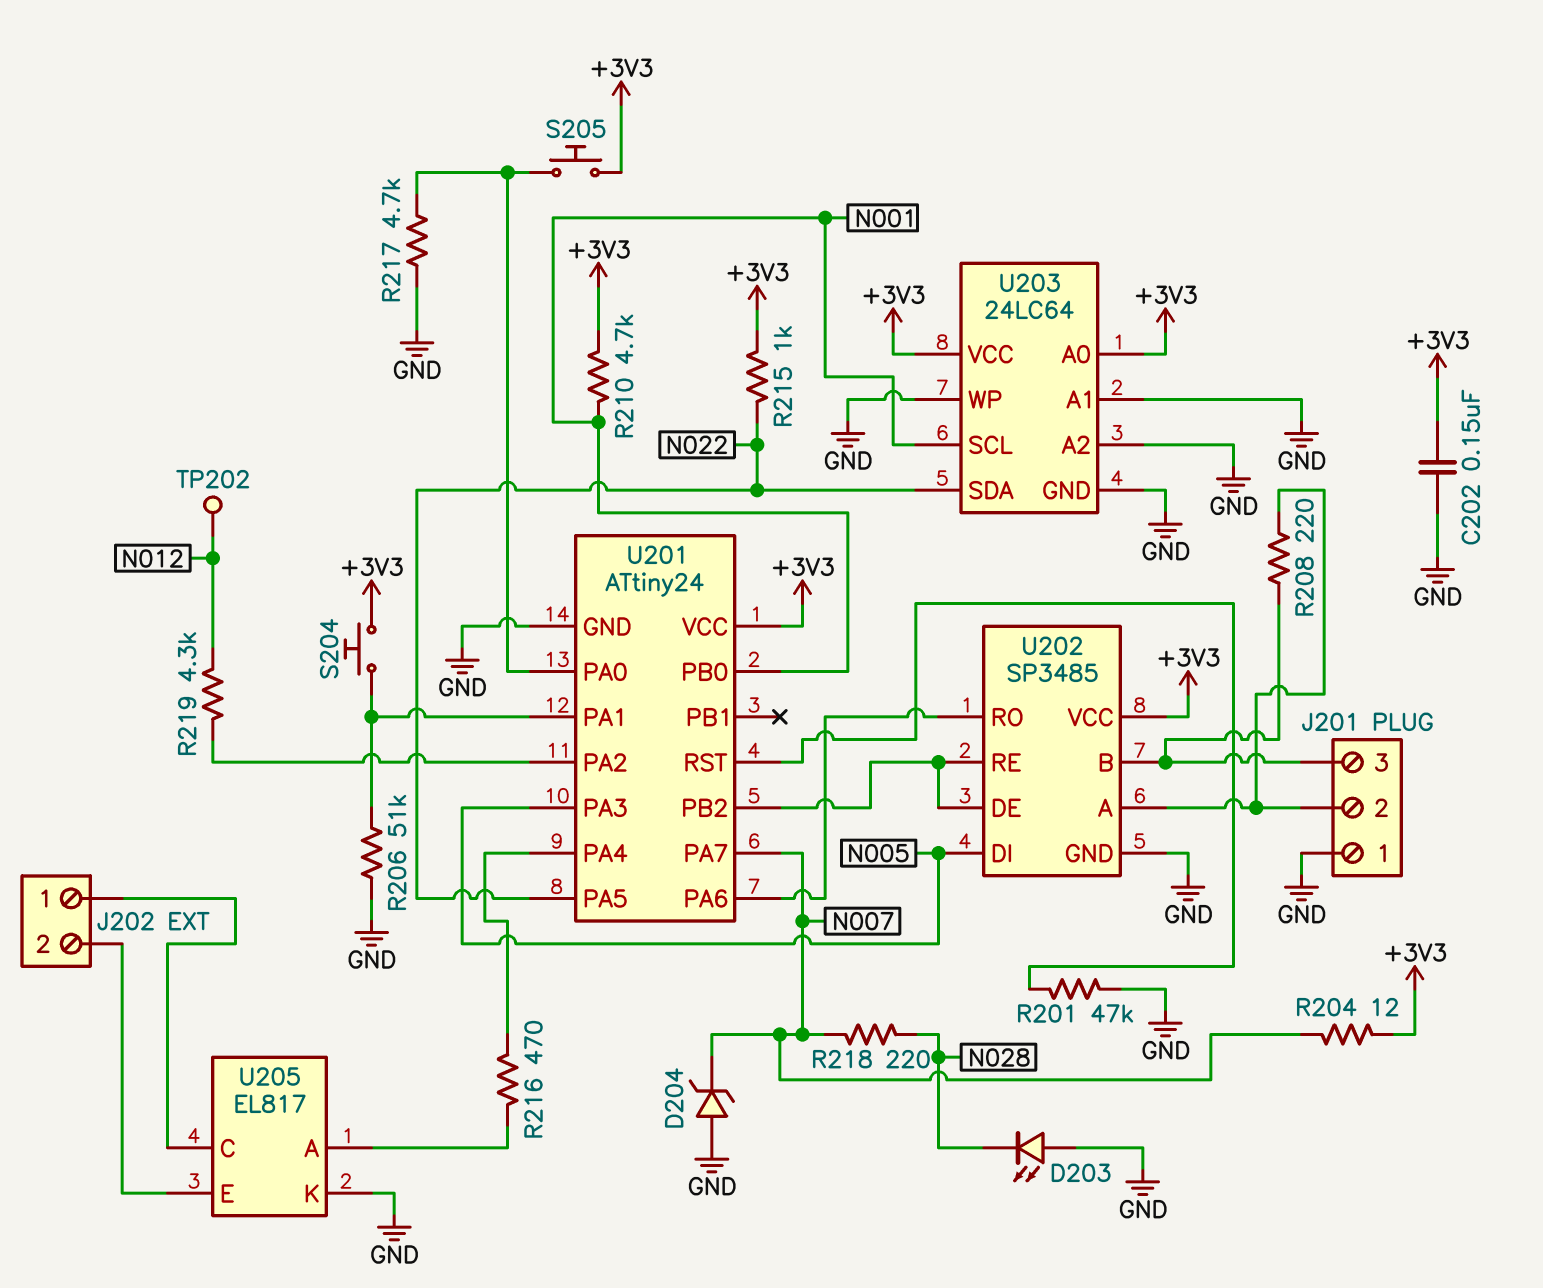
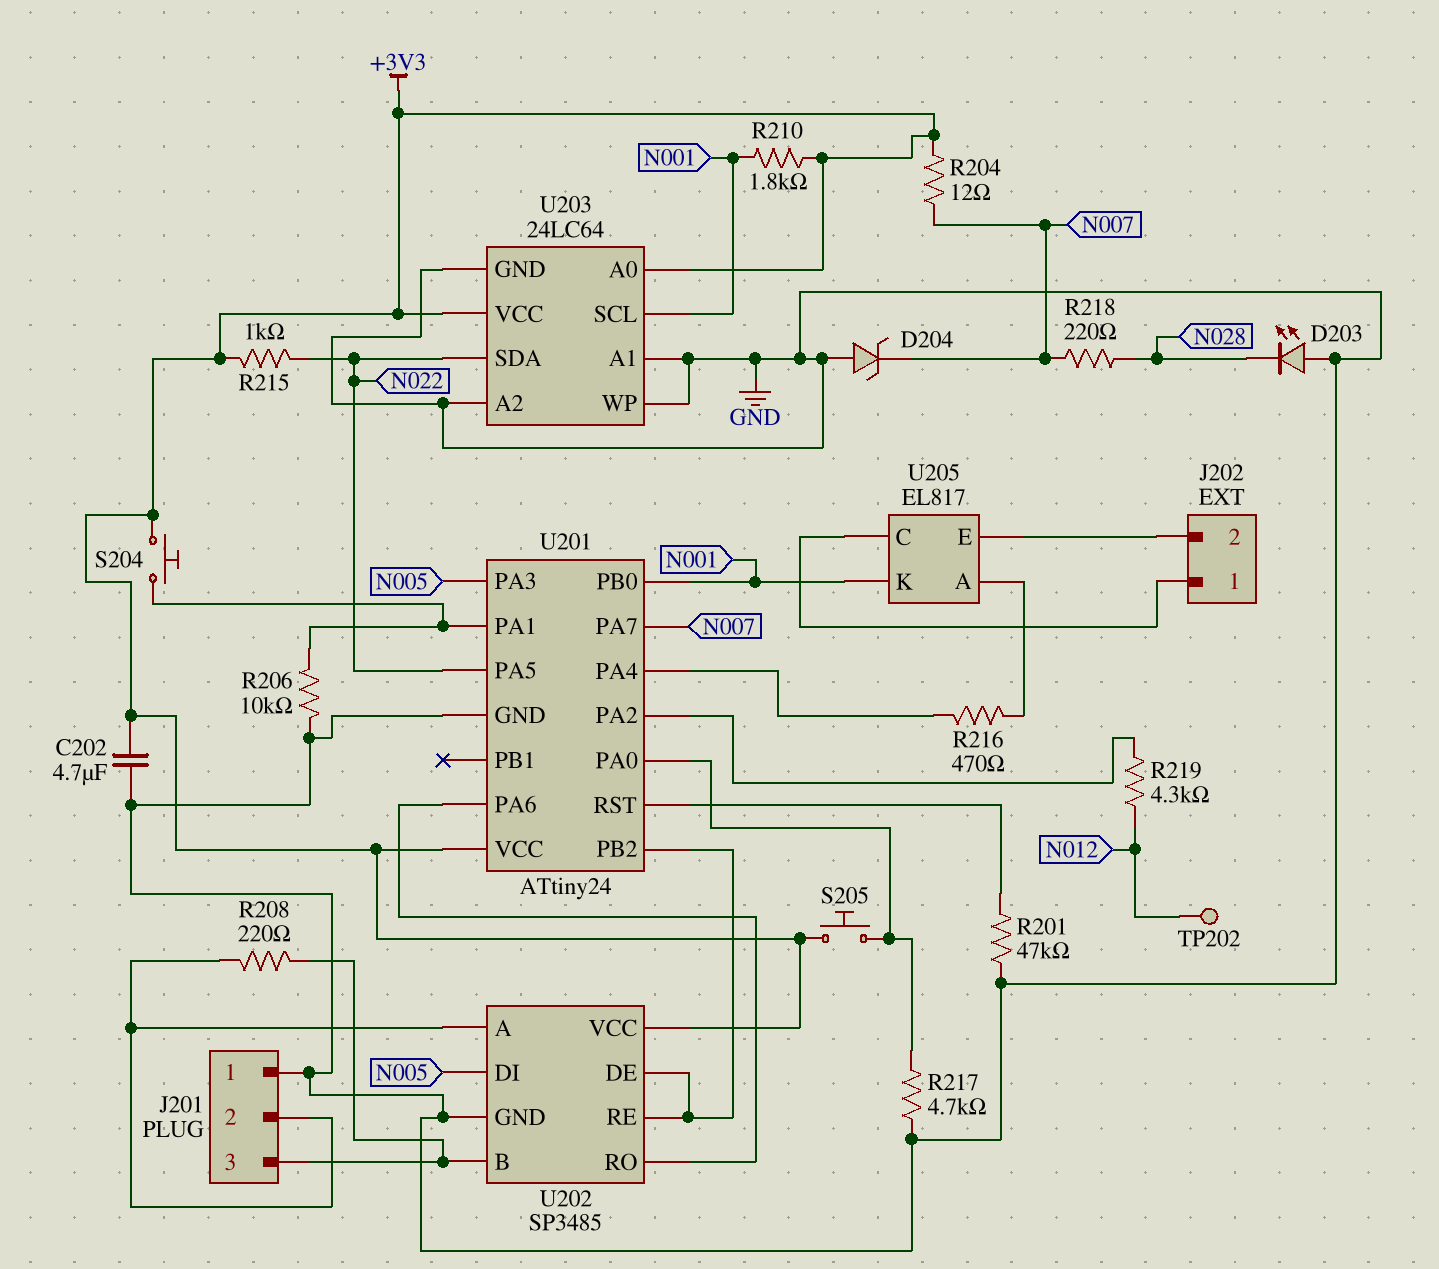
C202: 150nF (+3V3, GND) -> 4.7uF (+3V3, GND)
R206: 51k (GND, U201/PA1) -> 10k (GND, U201/PA1)
R210: 4.7k (+3V3, N001) -> 1.8k (+3V3, N001)
U205 pin K: GND -> N001

